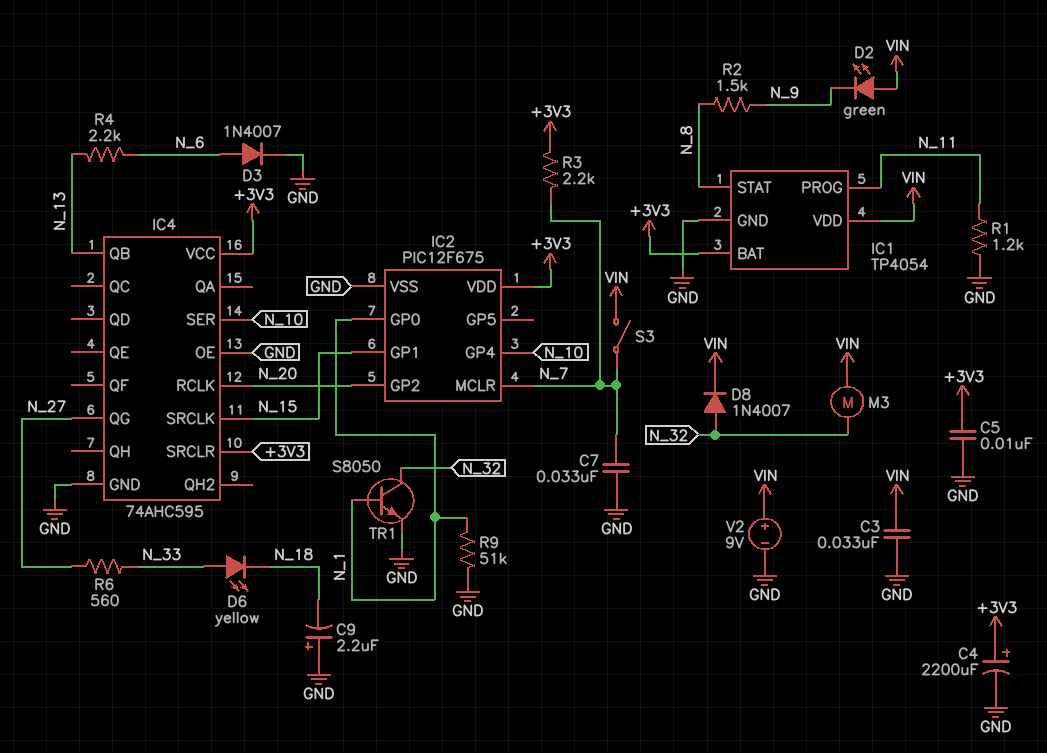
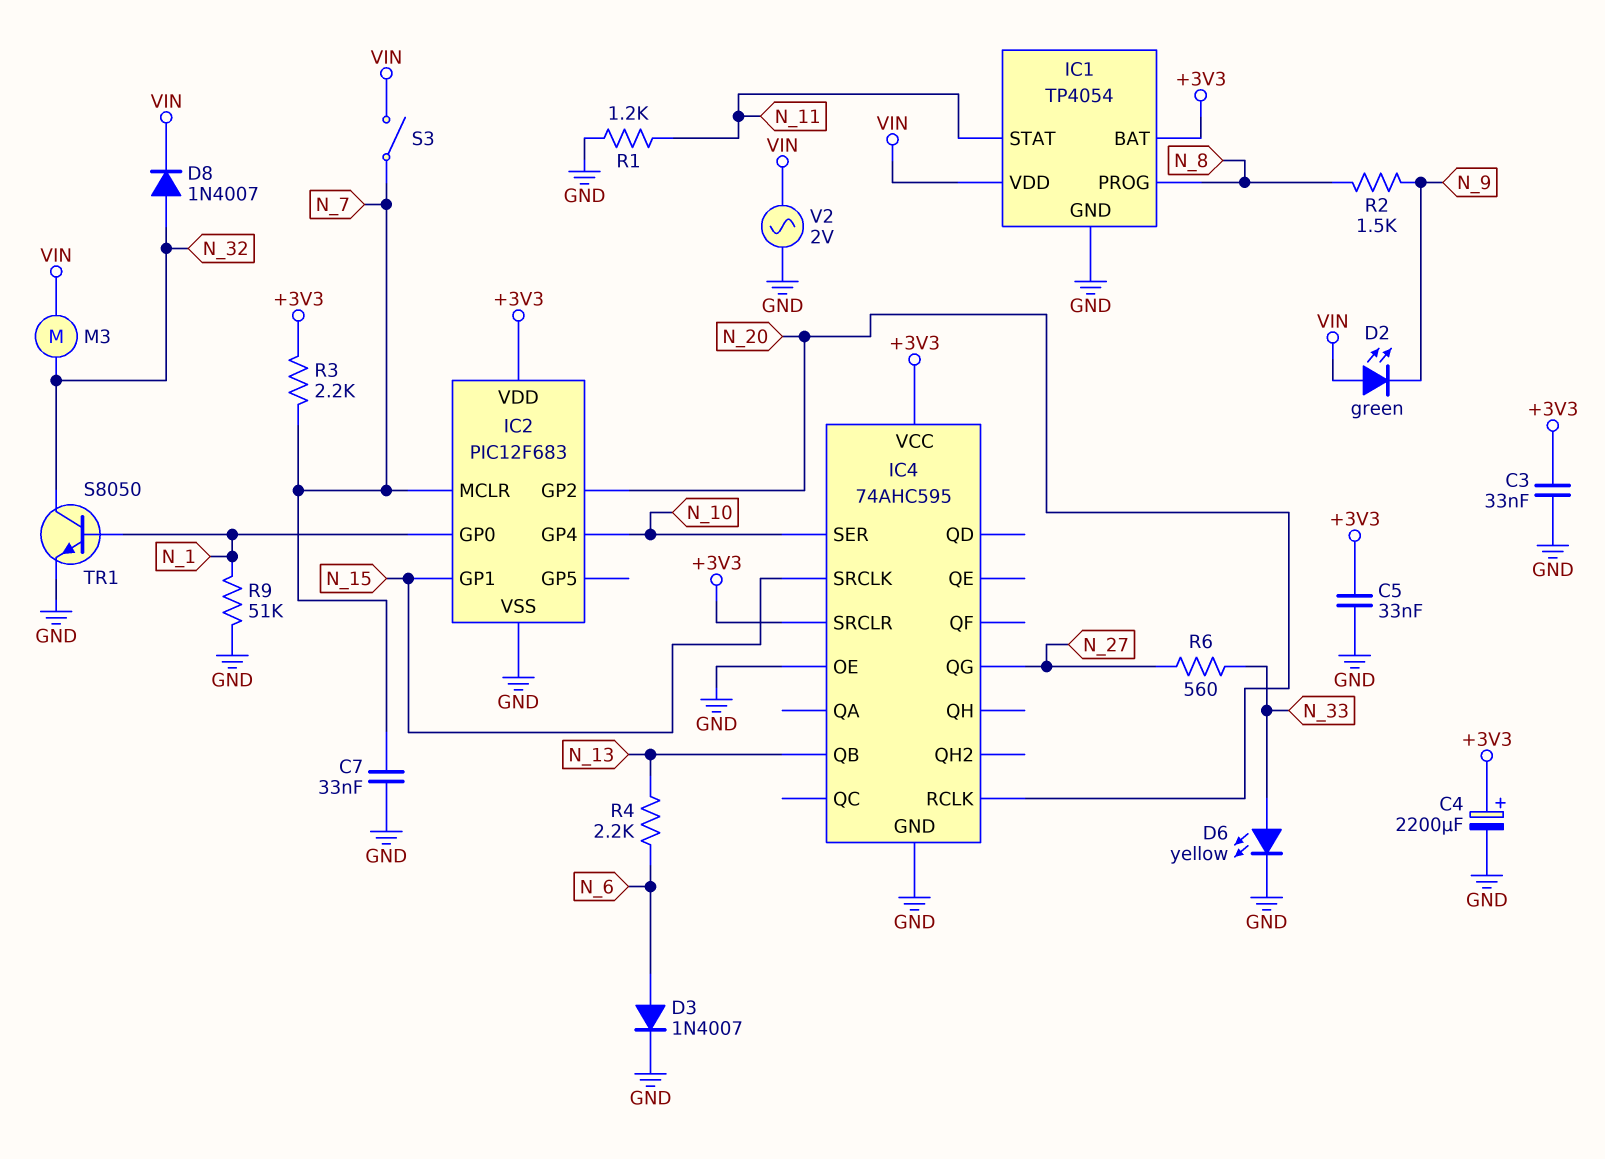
C3: 33nF (GND, VIN) -> 33nF (+3V3, GND)
C5: 10nF (+3V3, GND) -> 33nF (+3V3, GND)
C9: 2.2uF (plus GND, minus N_18) -> none
D6: LED yellow (A N_33, K N_18) -> LED yellow (A N_33, K GND)
IC1 pin PROG: N_11 -> N_8
IC1 pin STAT: N_8 -> N_11
IC2: PIC12F675 -> PIC12F683
V2: 9V (plus VIN, minus GND) -> AC 2V (GND, VIN)

